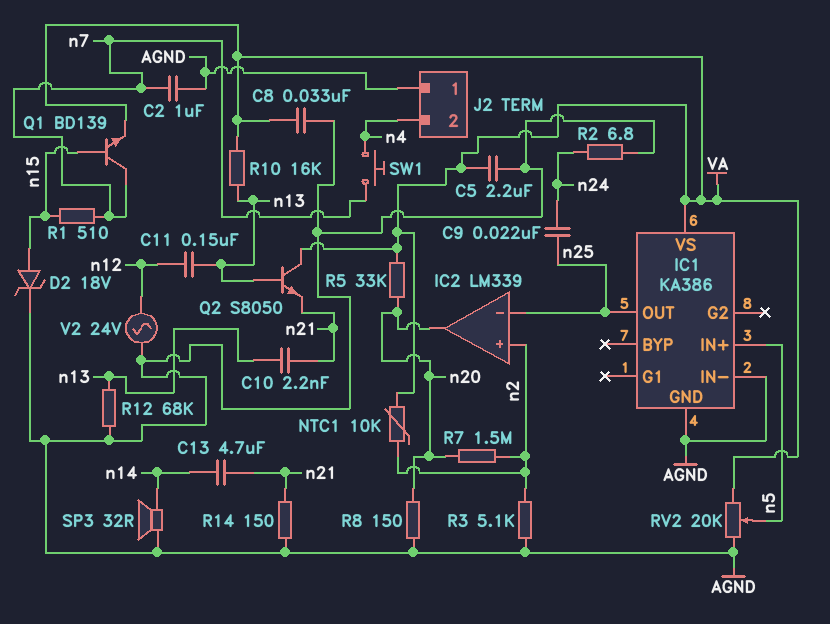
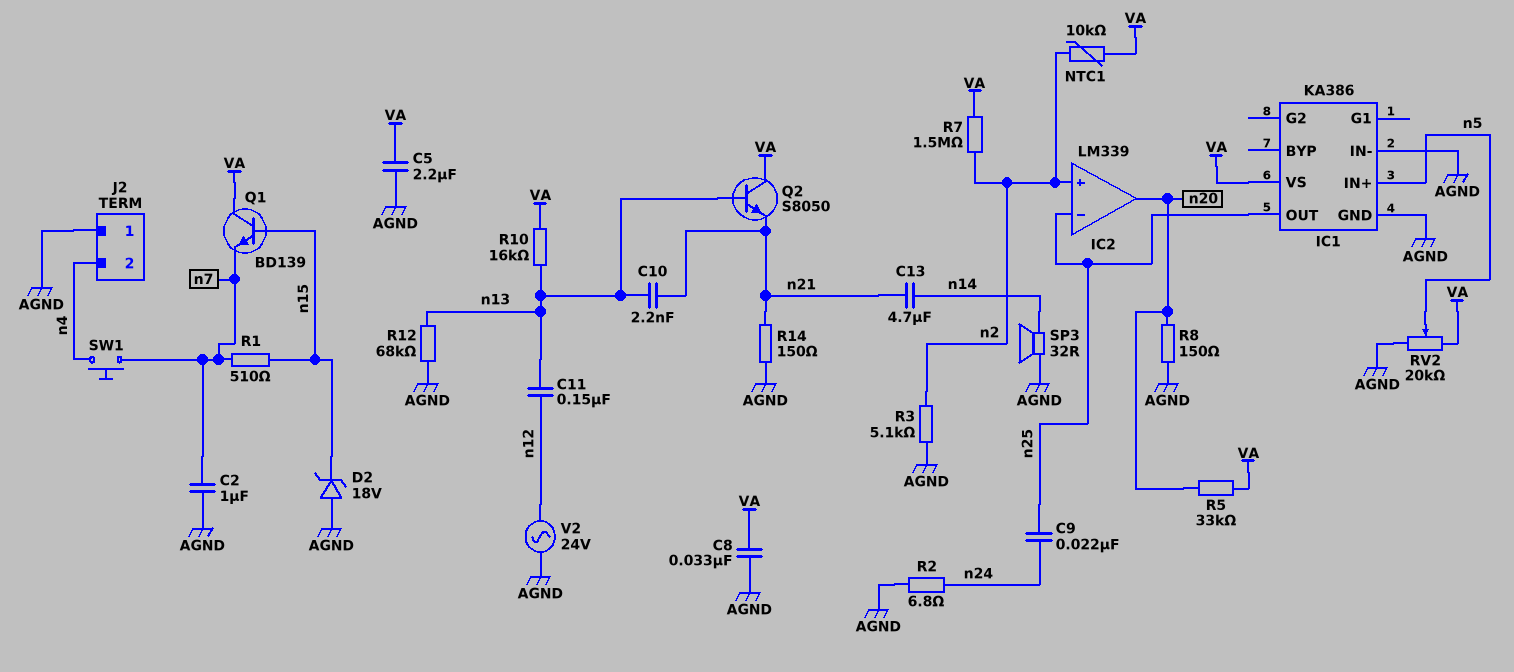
D2: zener 18V (A n15, K AGND) -> zener 18V (A AGND, K n15)
Q1: NPN BD139 (B n15, C n7, E VA) -> NPN BD139 (B n15, C VA, E n7)
R7: 1.5M (n2, n20) -> 1.5M (VA, n2)

